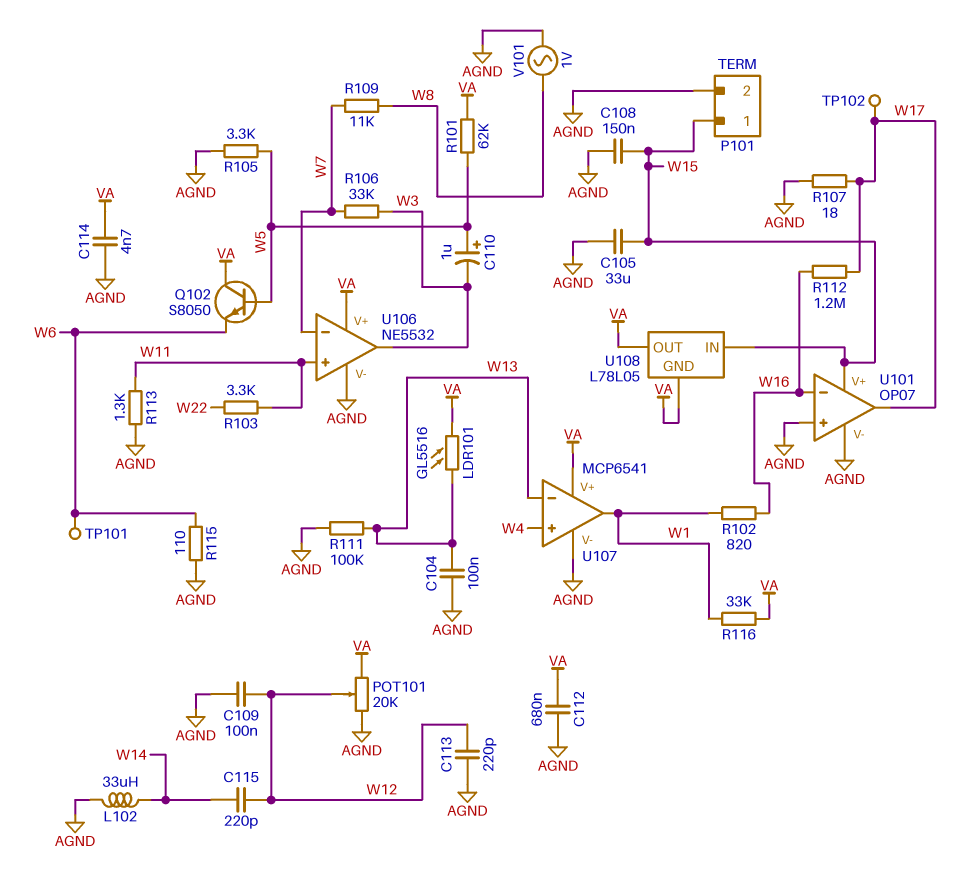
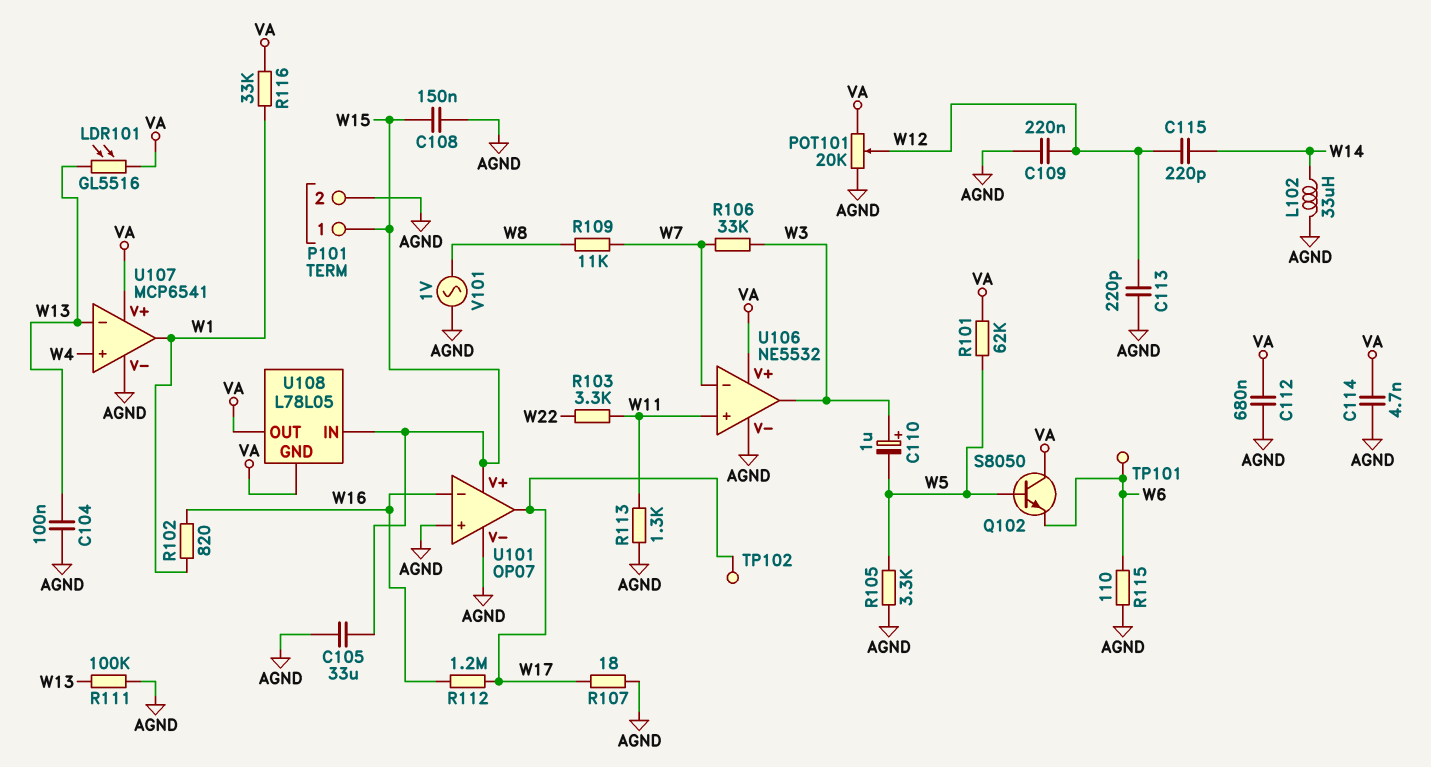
C109: 100nF (AGND, W12) -> 220nF (AGND, W12)
C110: 1uF (plus W5, minus W3) -> 1uF (plus W3, minus W5)

